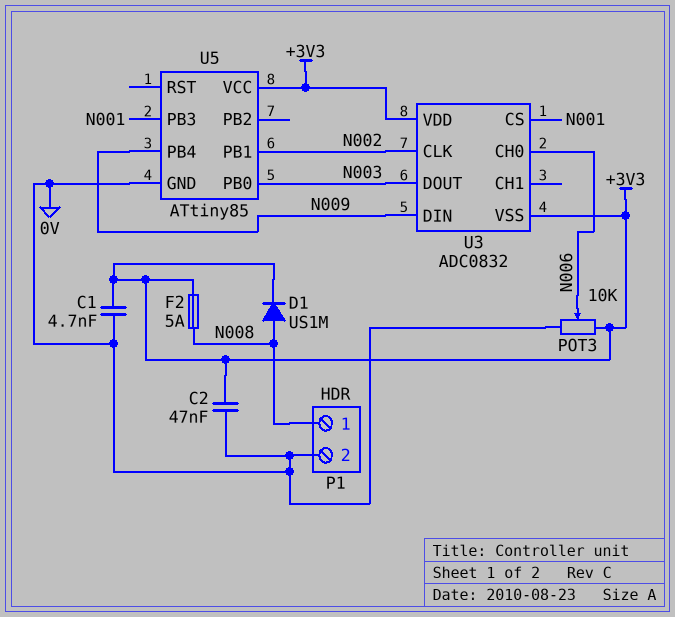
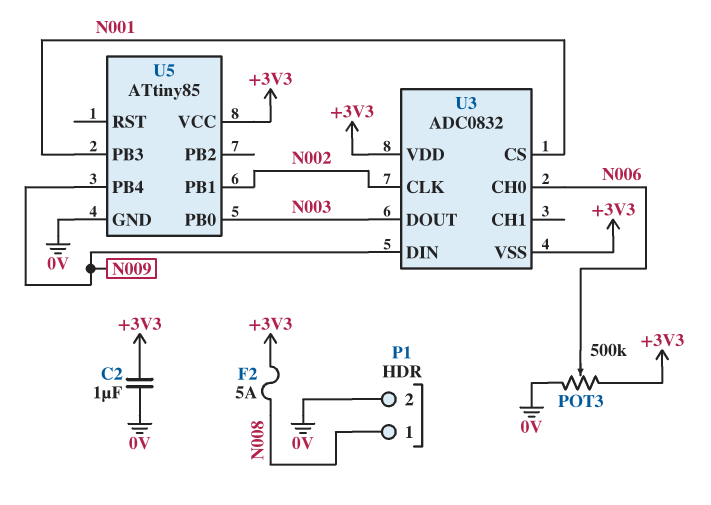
C1: 4.7nF (+3V3, 0V) -> none
C2: 47nF (+3V3, 0V) -> 1uF (+3V3, 0V)
D1: diode US1M (A N008, K +3V3) -> none
POT3: 10k (+3V3, 0V, wiper N006) -> 500k (+3V3, 0V, wiper N006)

